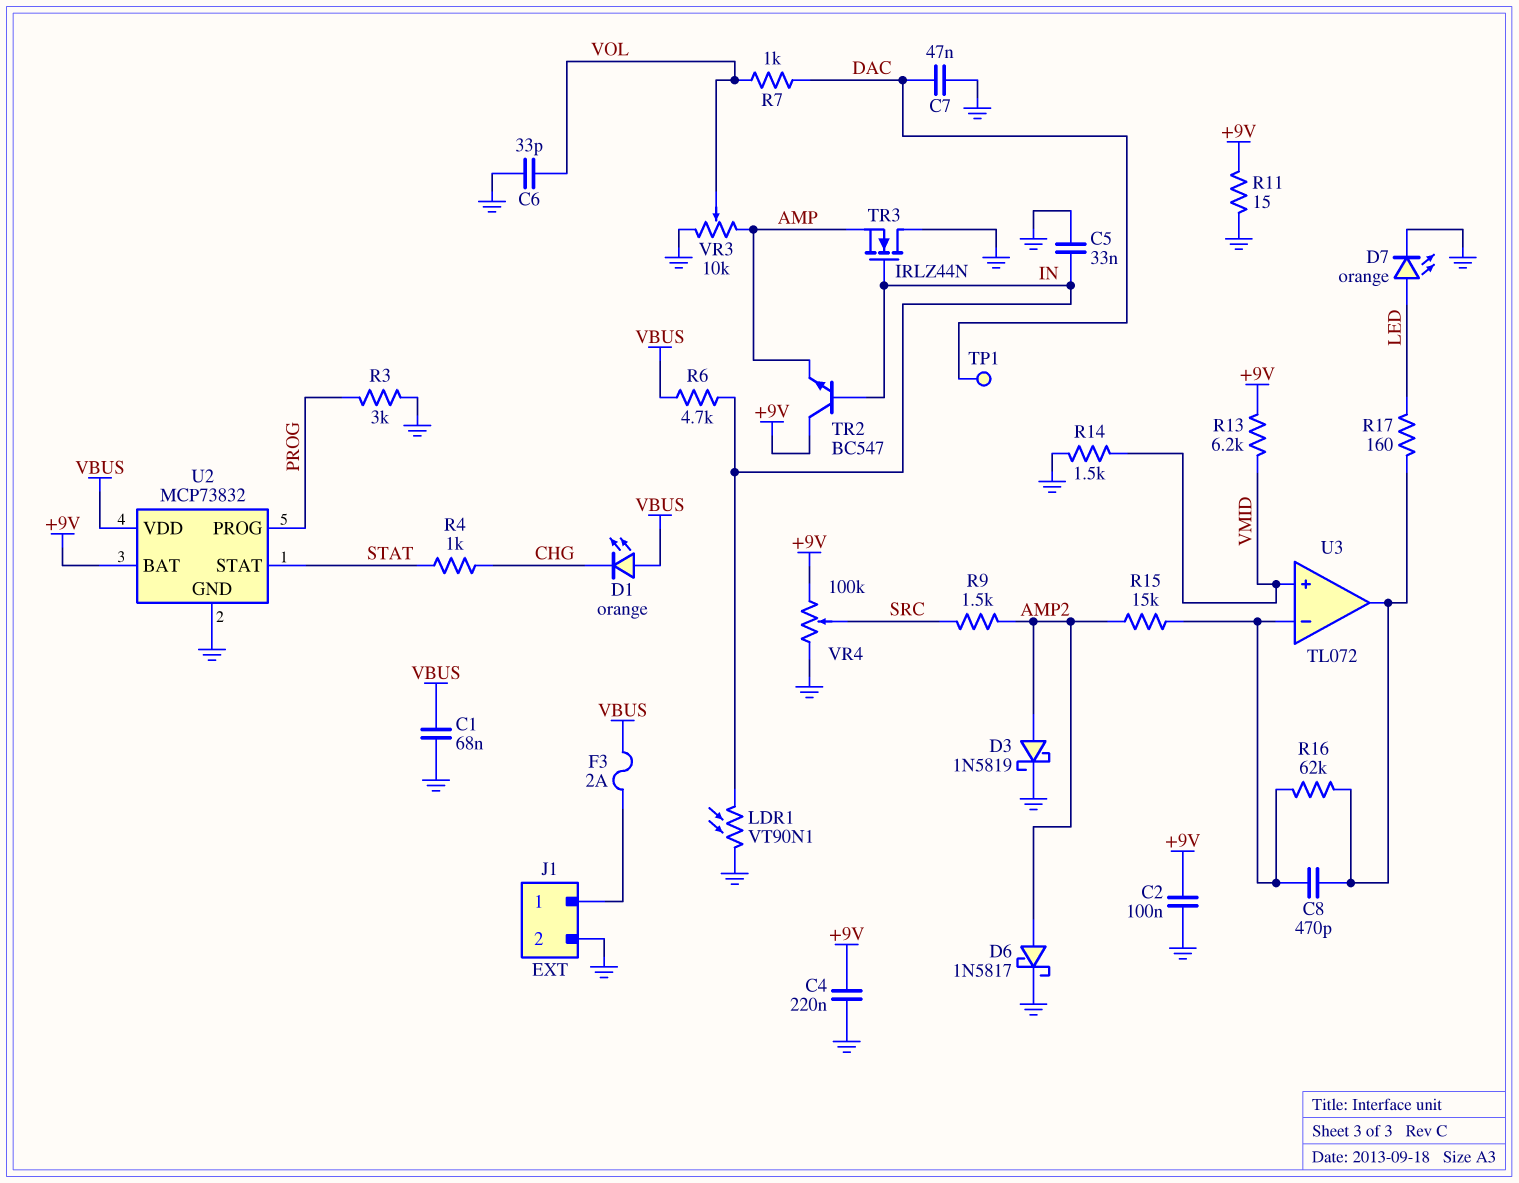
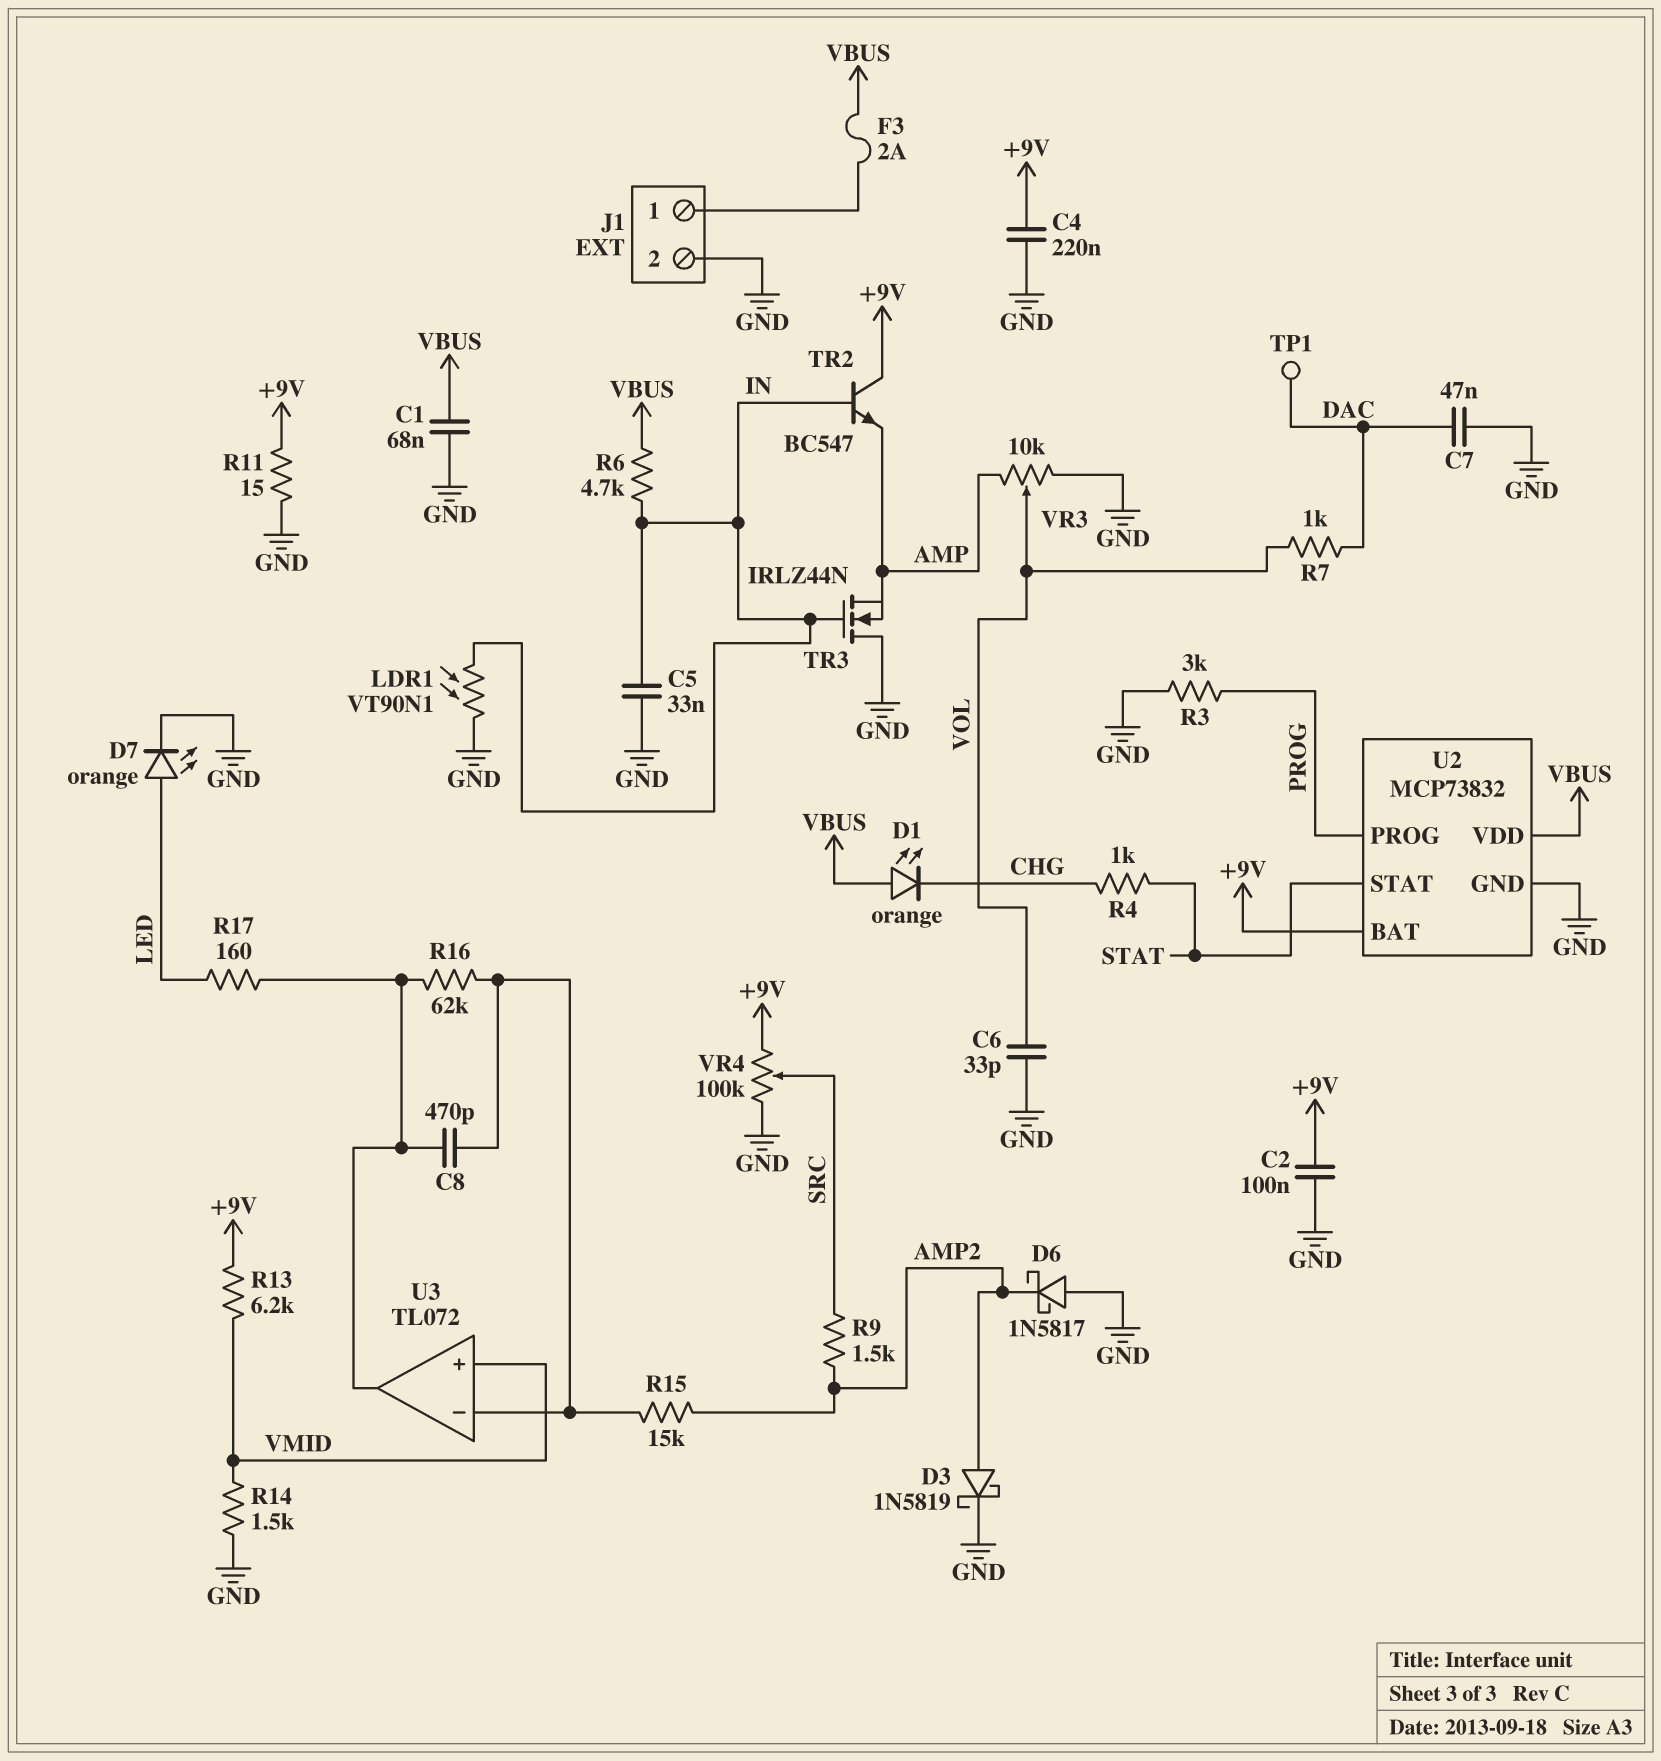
D6: schottky 1N5817 (A AMP2, K GND) -> schottky 1N5817 (A GND, K AMP2)

